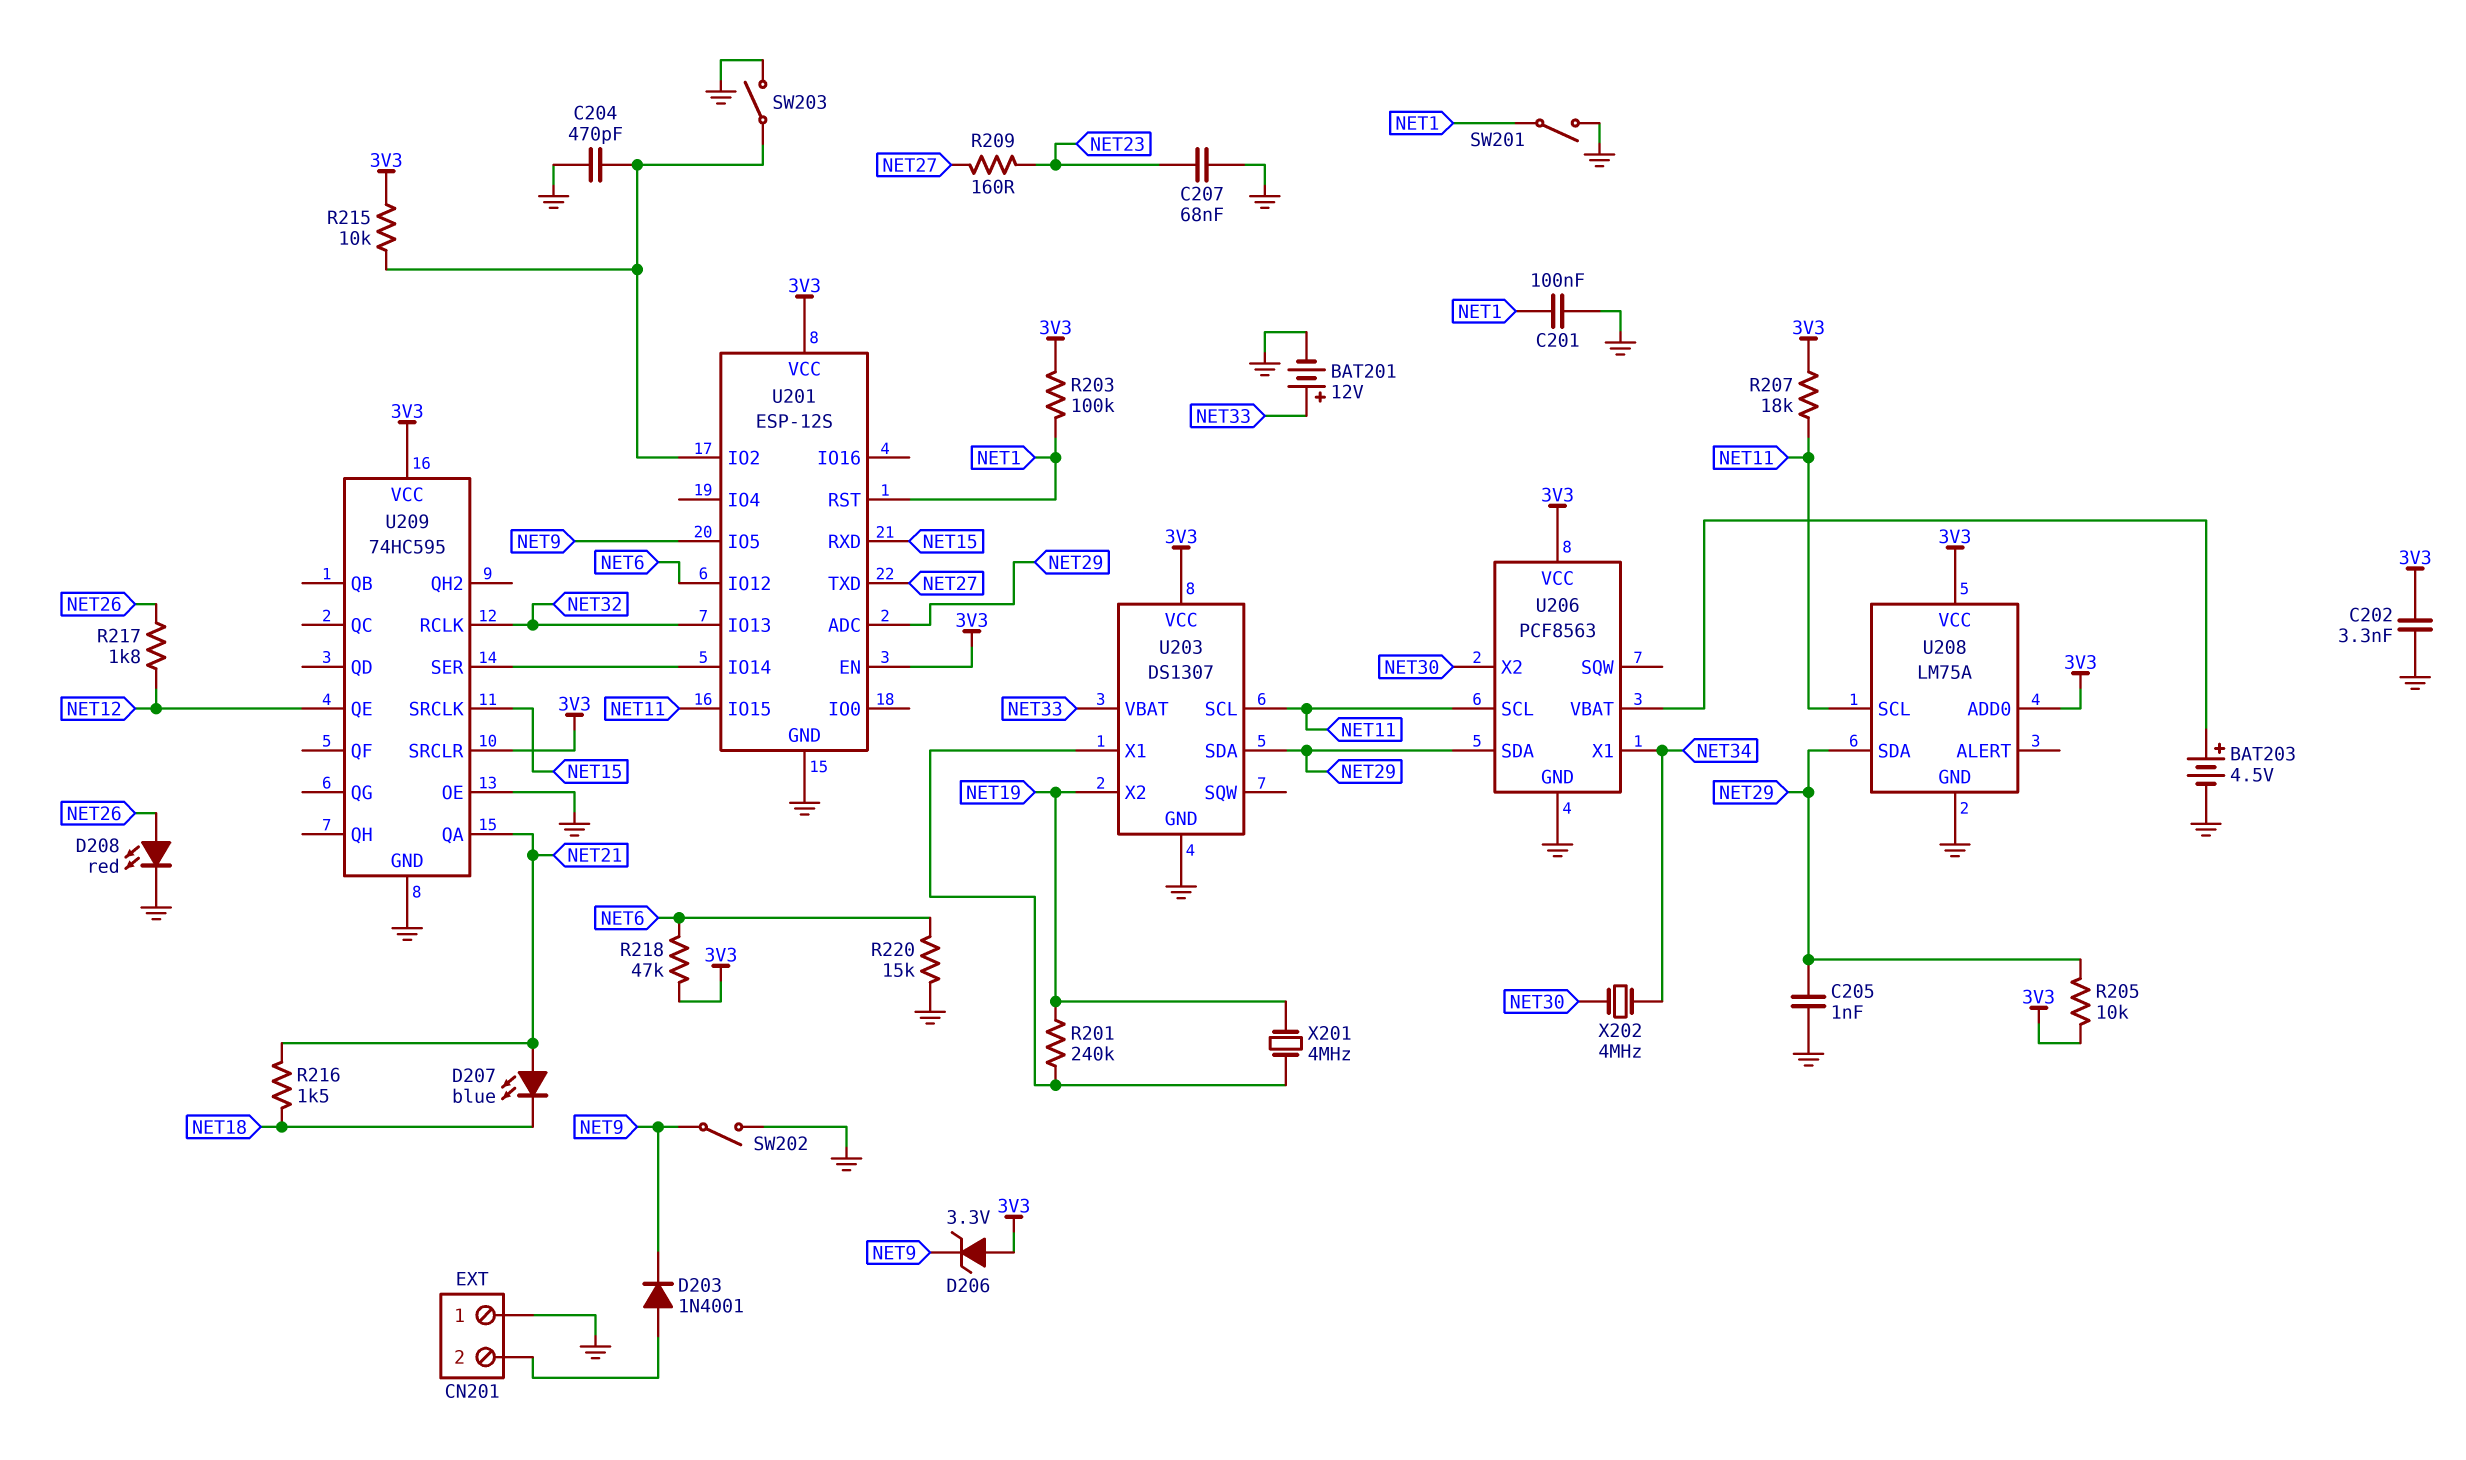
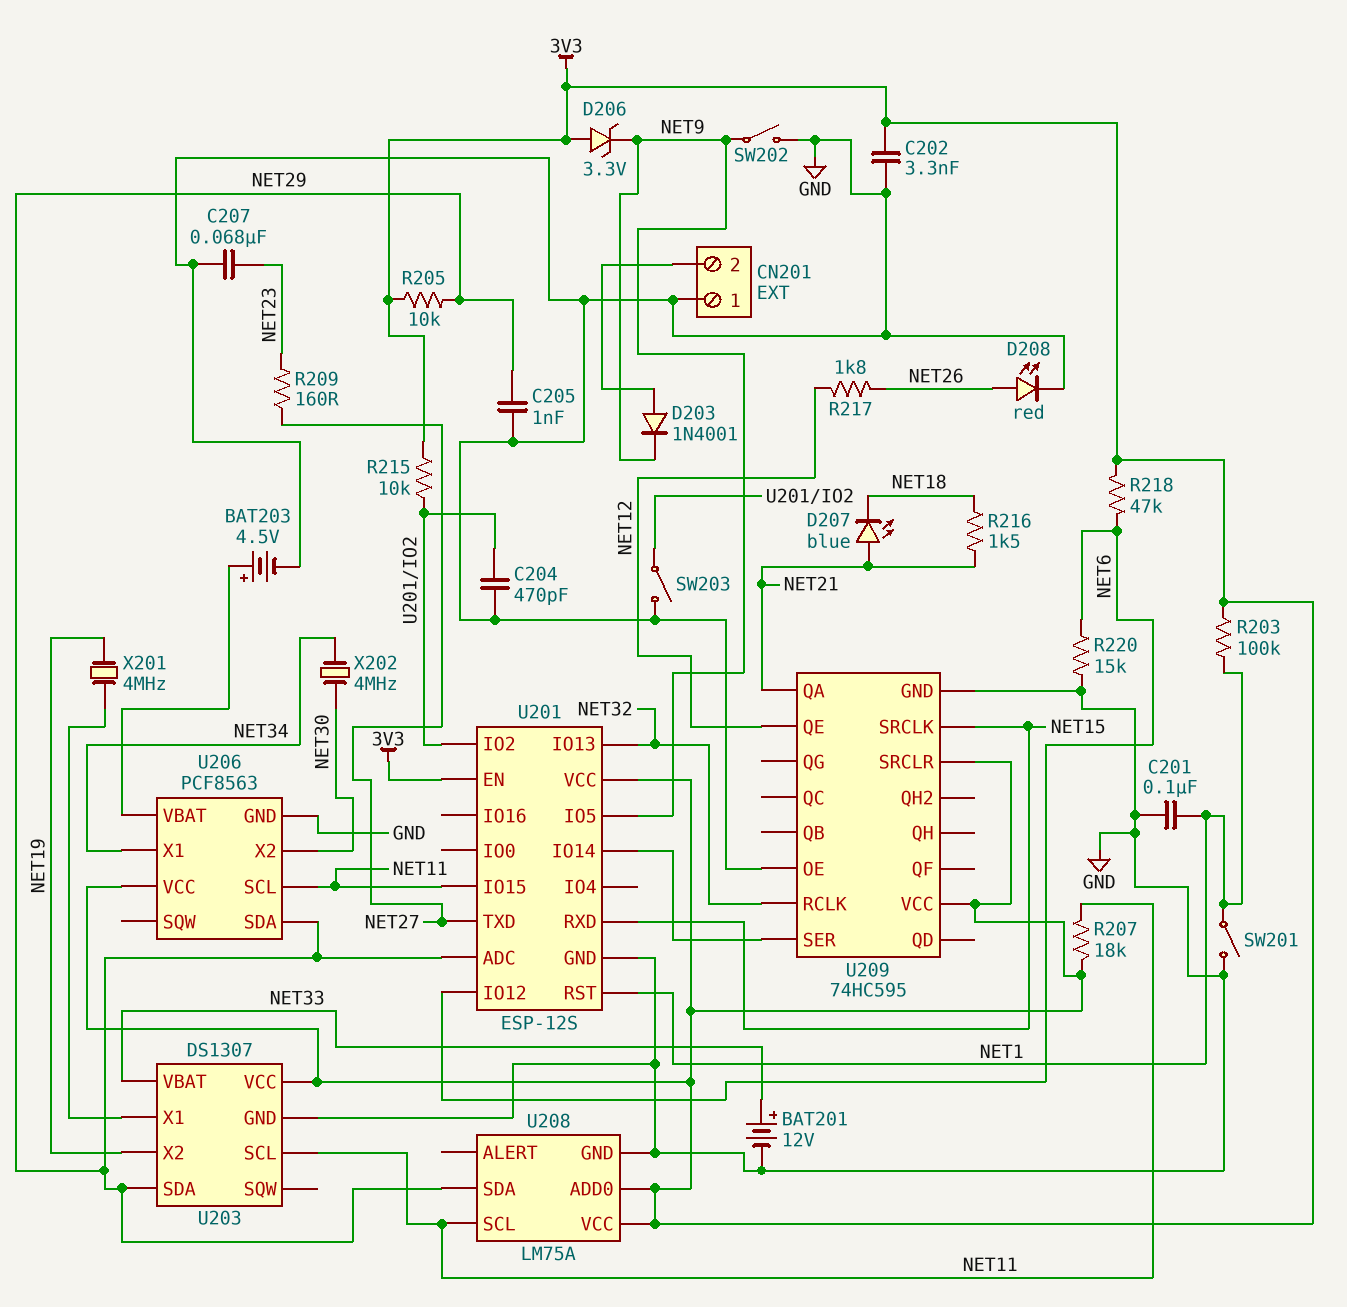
R201: 240k (NET19, U203/X1) -> none

